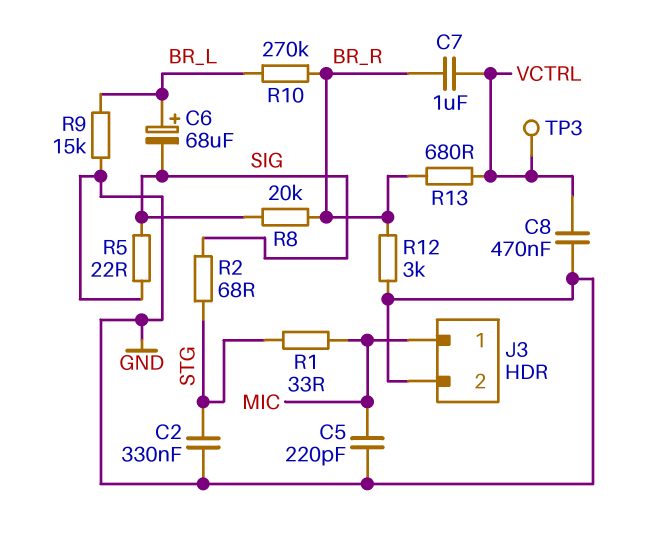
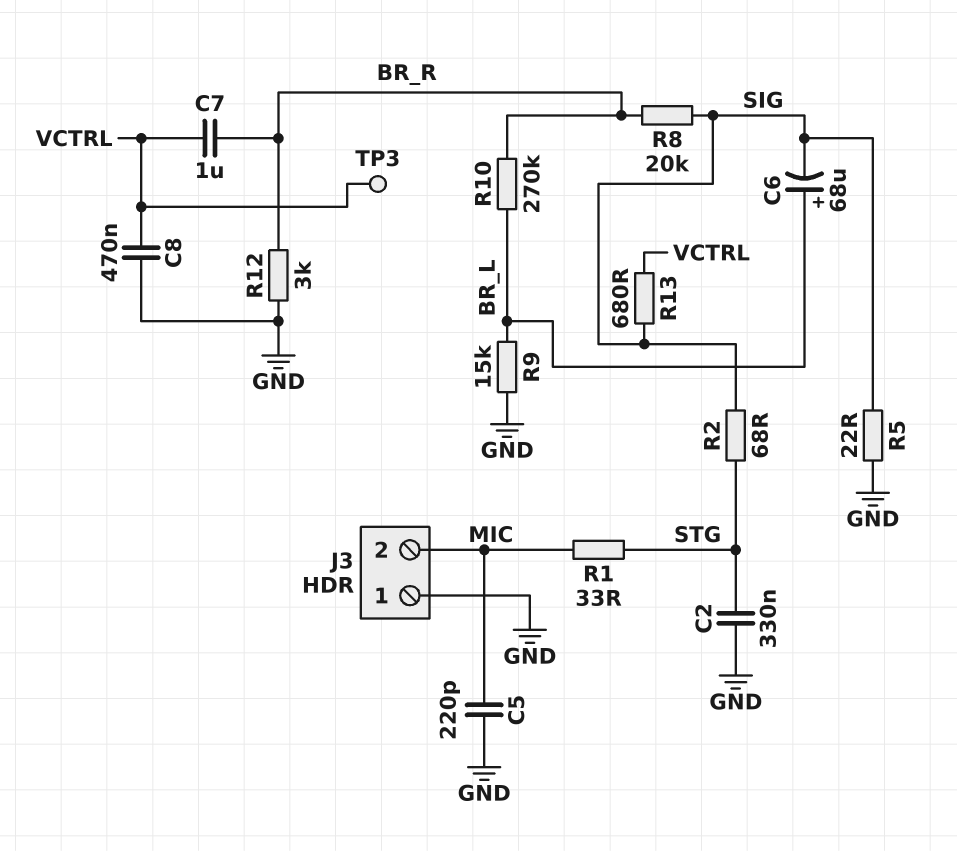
J3 pin 1: MIC -> GND
J3 pin 2: GND -> MIC
R13: 680 (BR_R, VCTRL) -> 680 (SIG, VCTRL)

